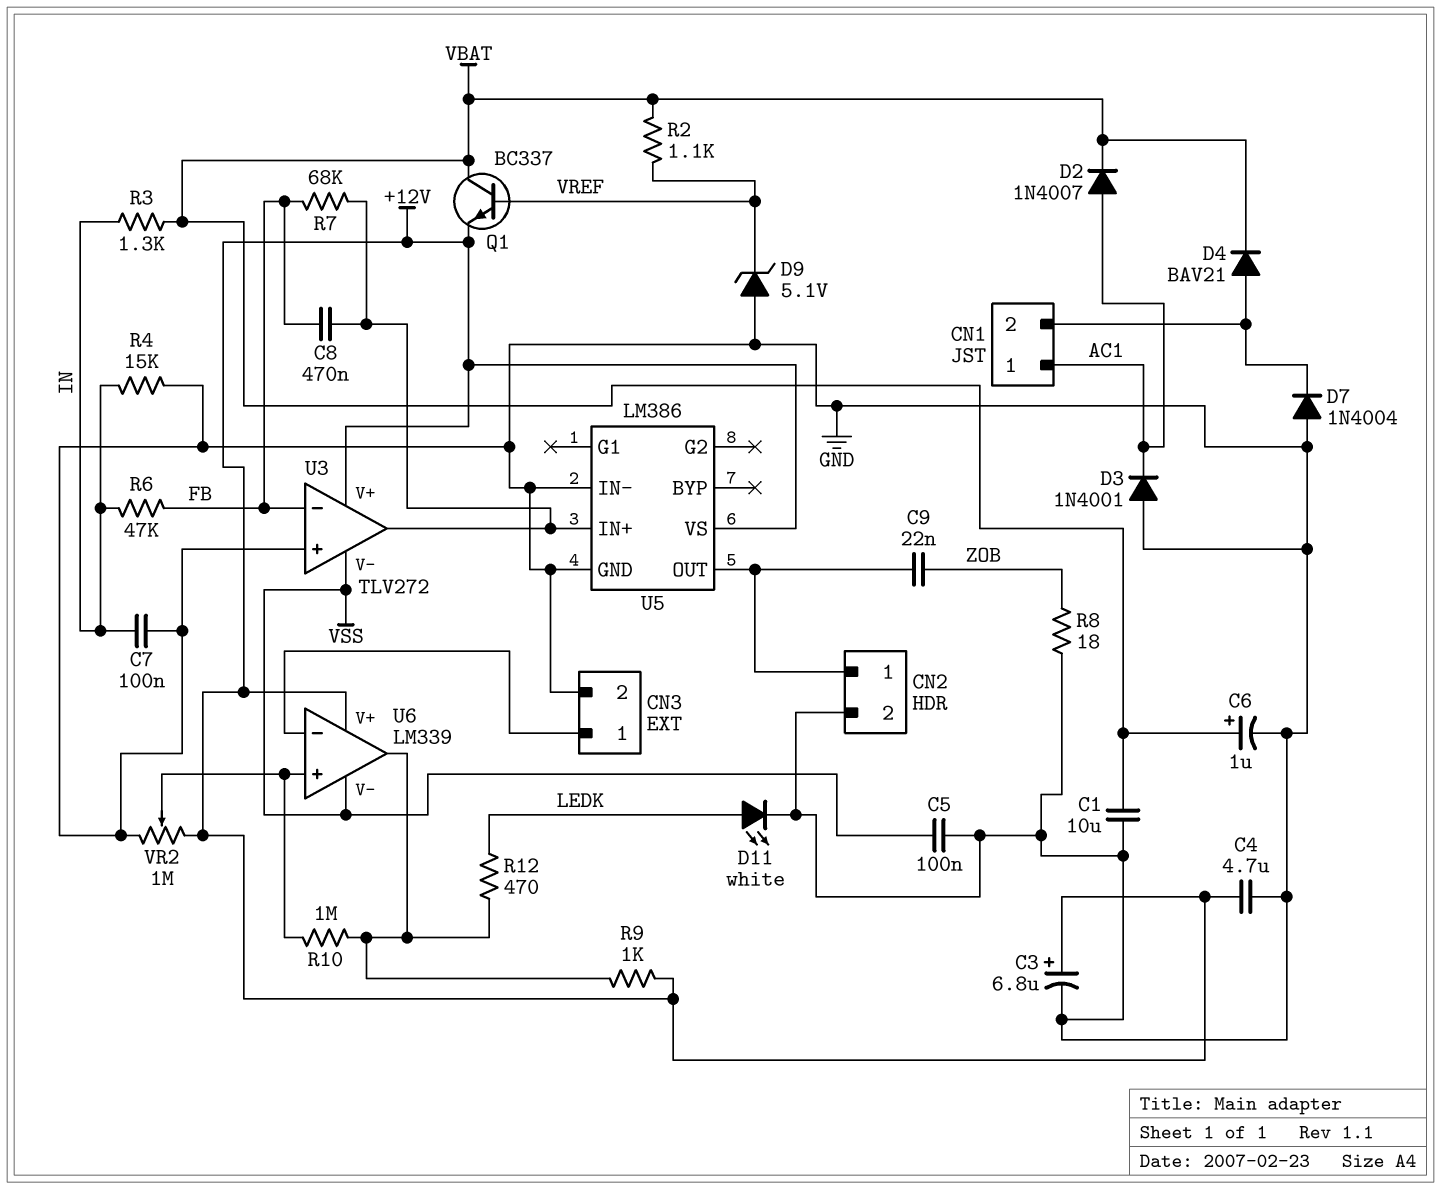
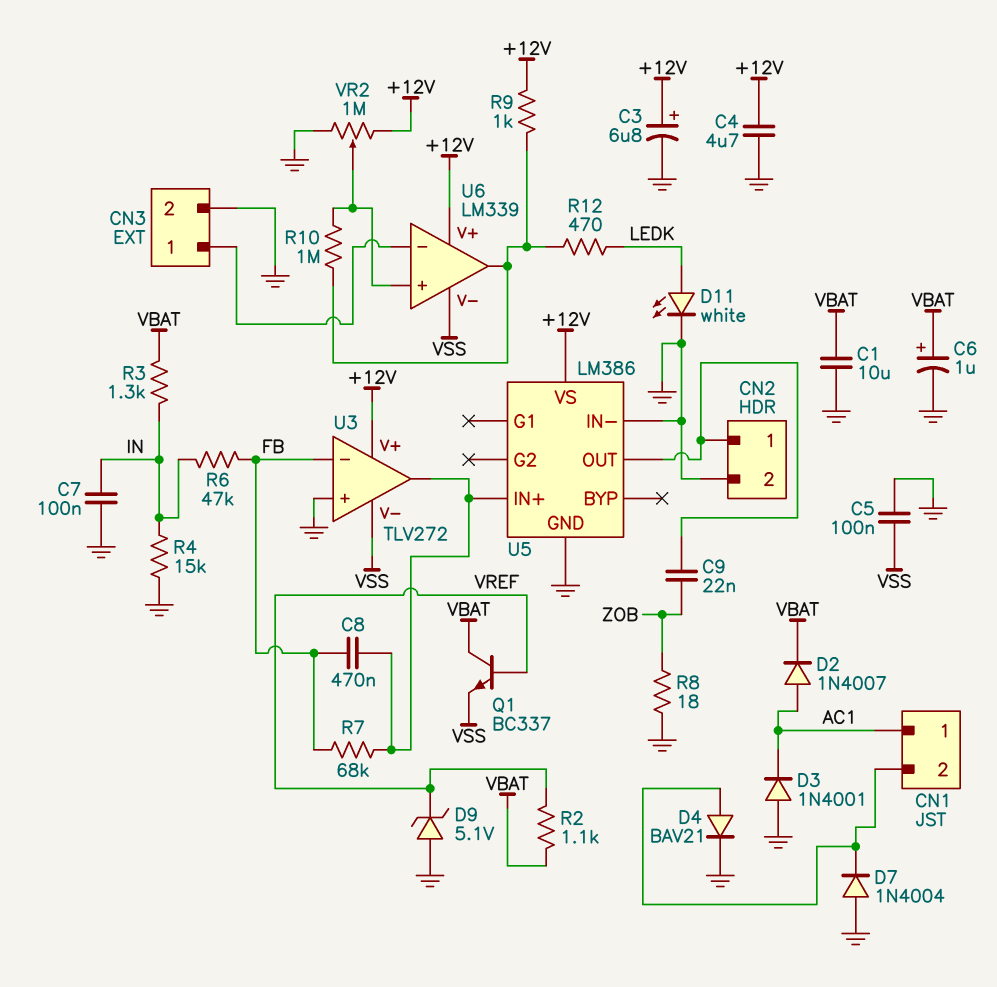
D4: diode BAV21 (A CN1/2, K VBAT) -> diode BAV21 (A CN1/2, K GND)
Q1: NPN BC337 (B VREF, C VBAT, E +12V) -> NPN BC337 (B VREF, C VBAT, E VSS)

